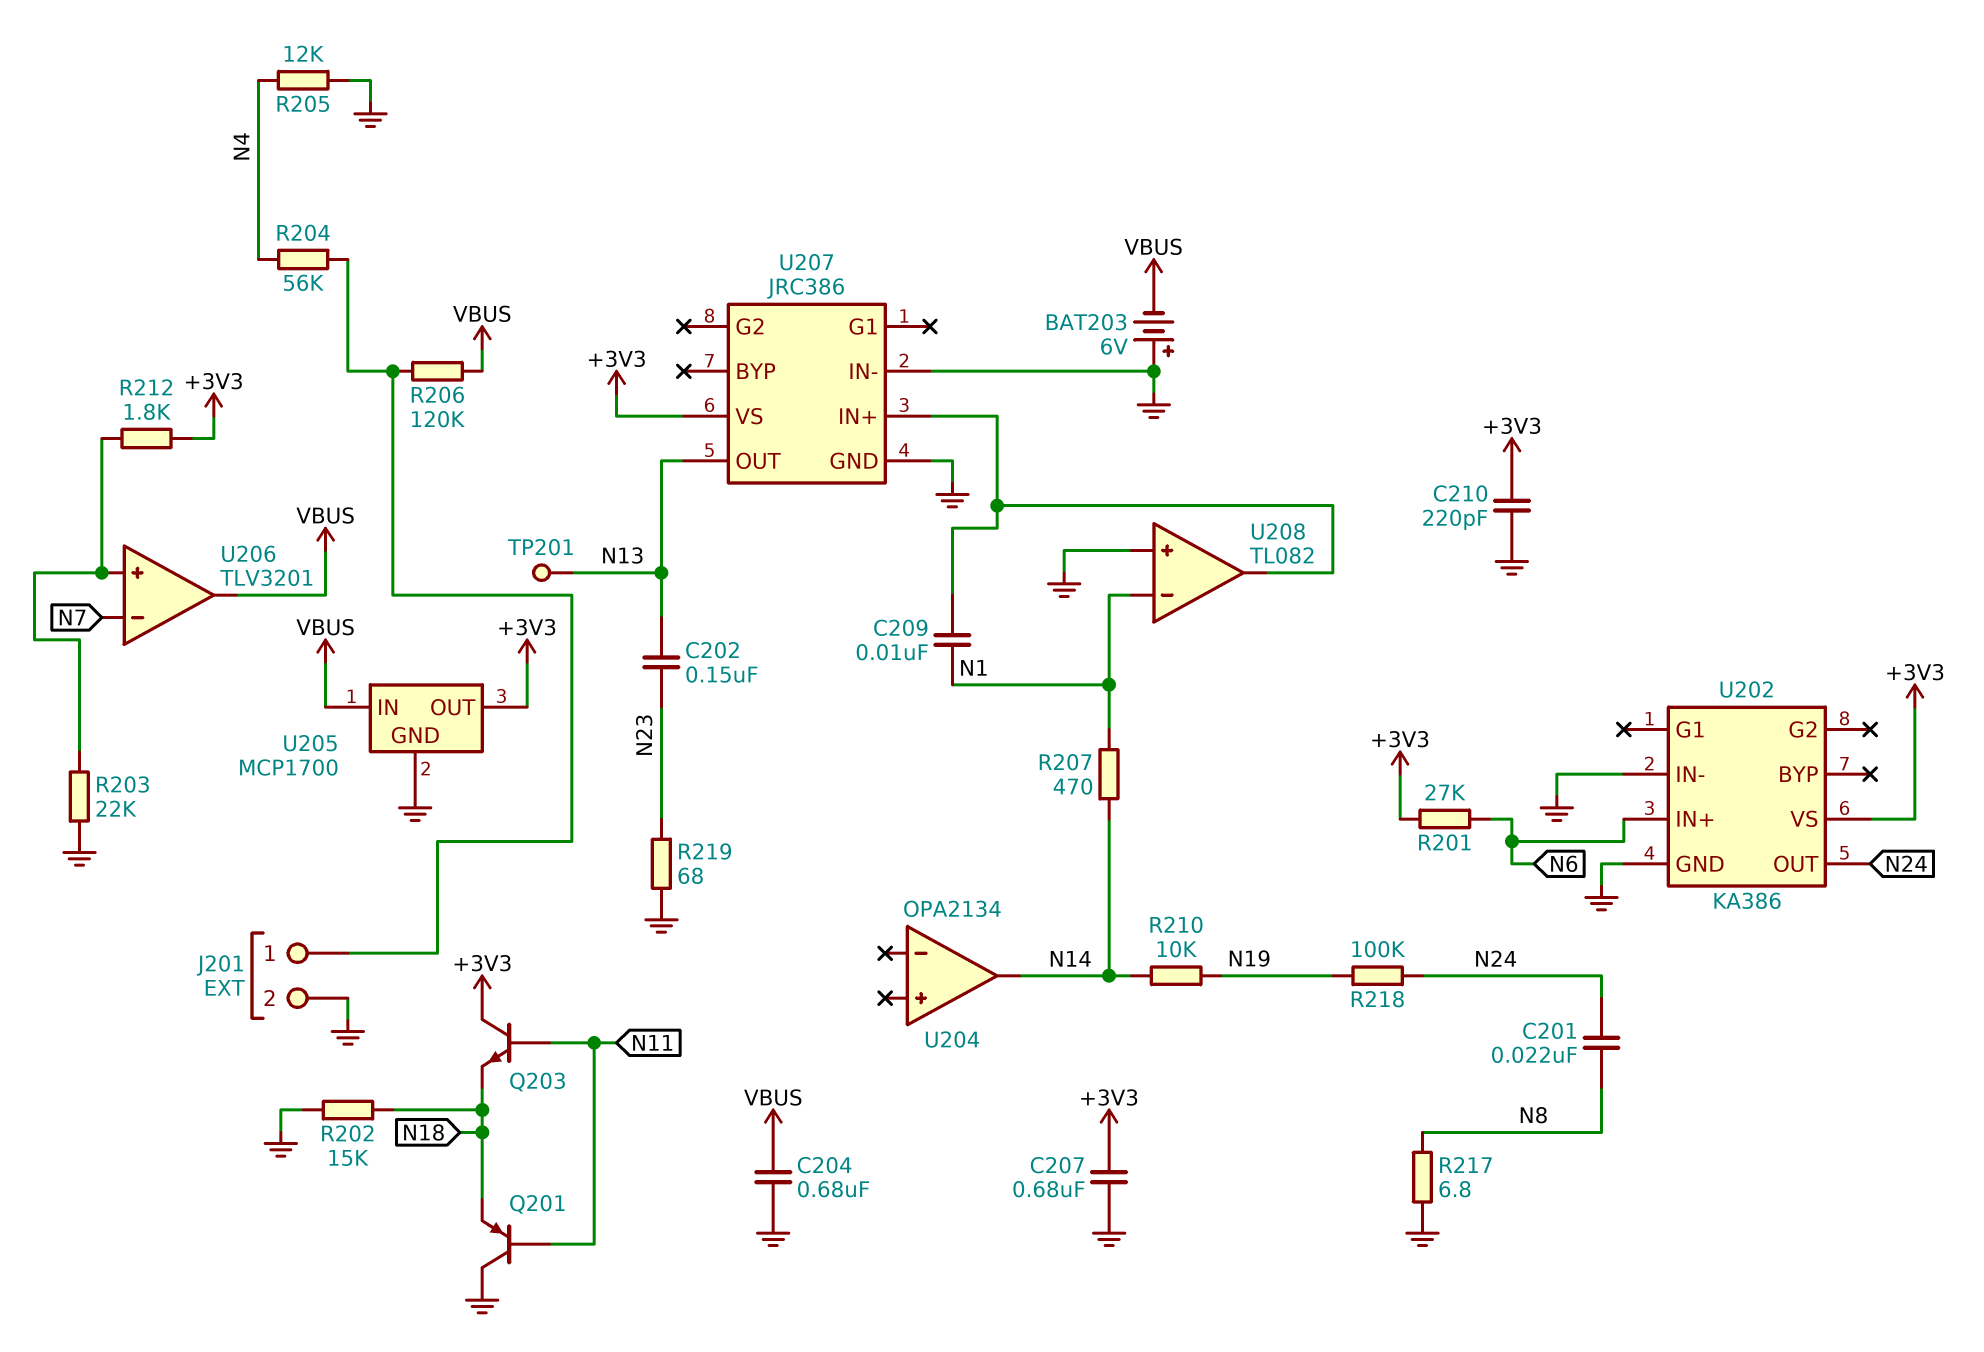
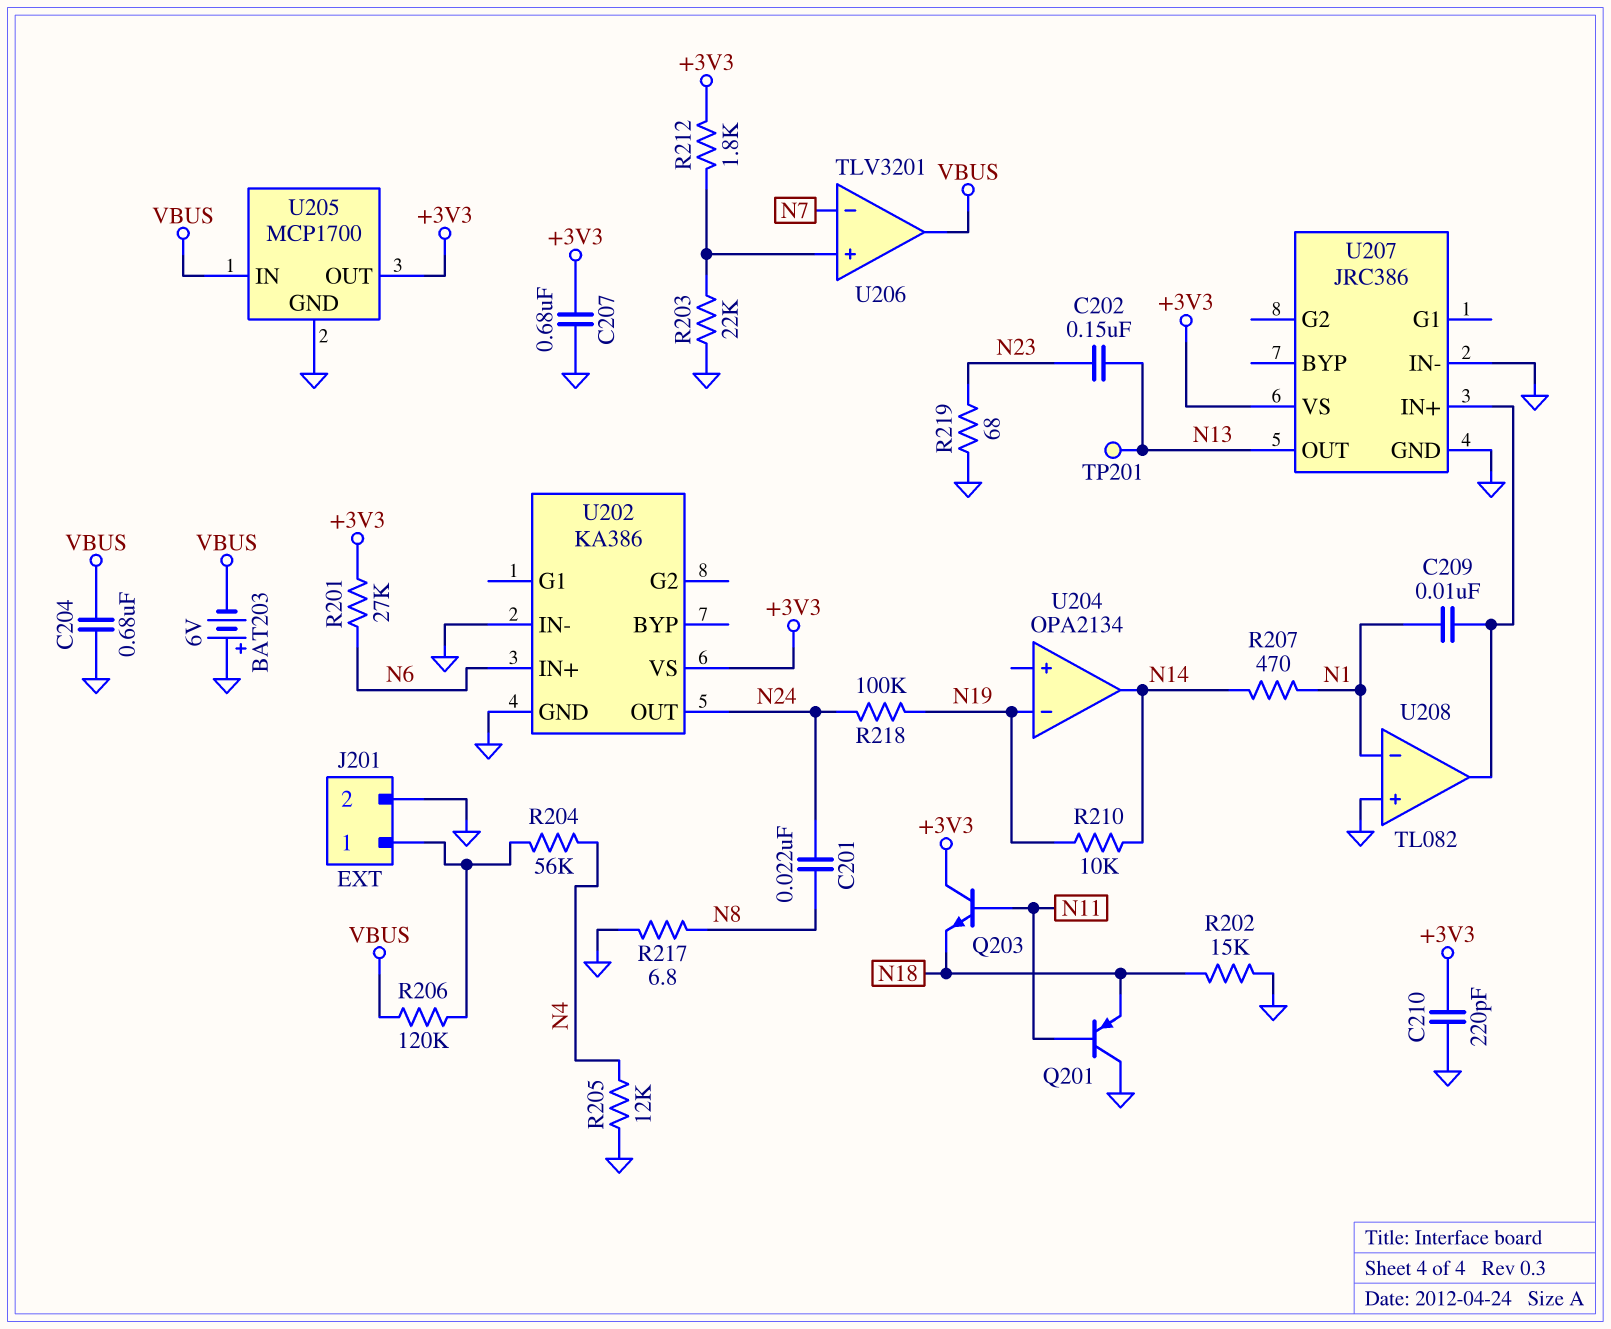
U204 pin in-: none -> N19

